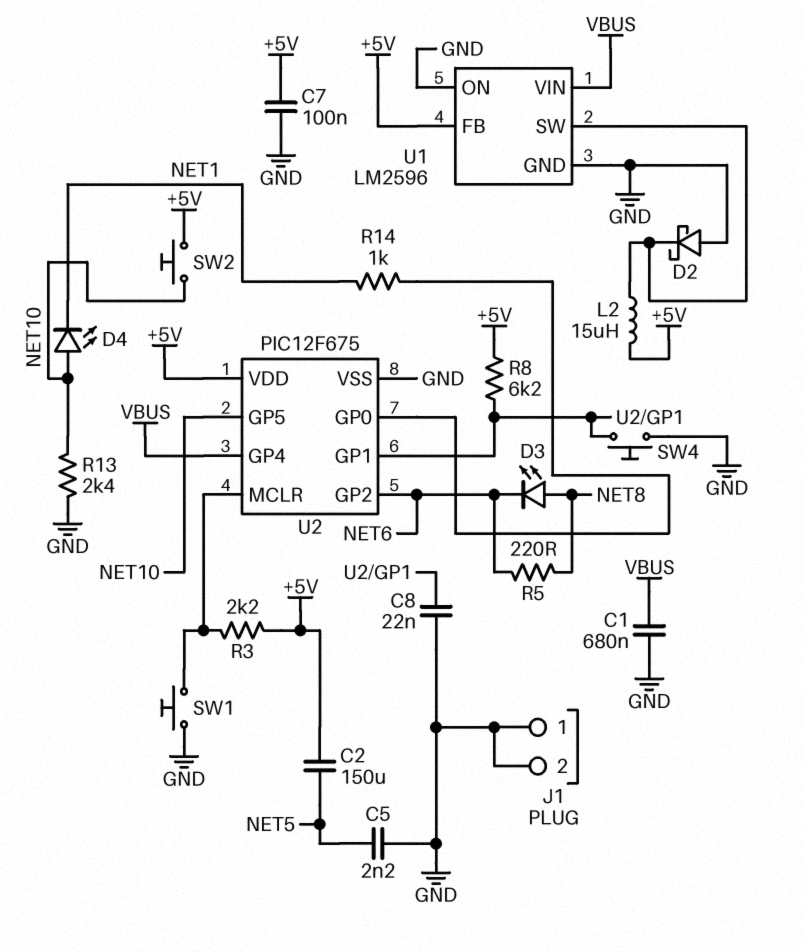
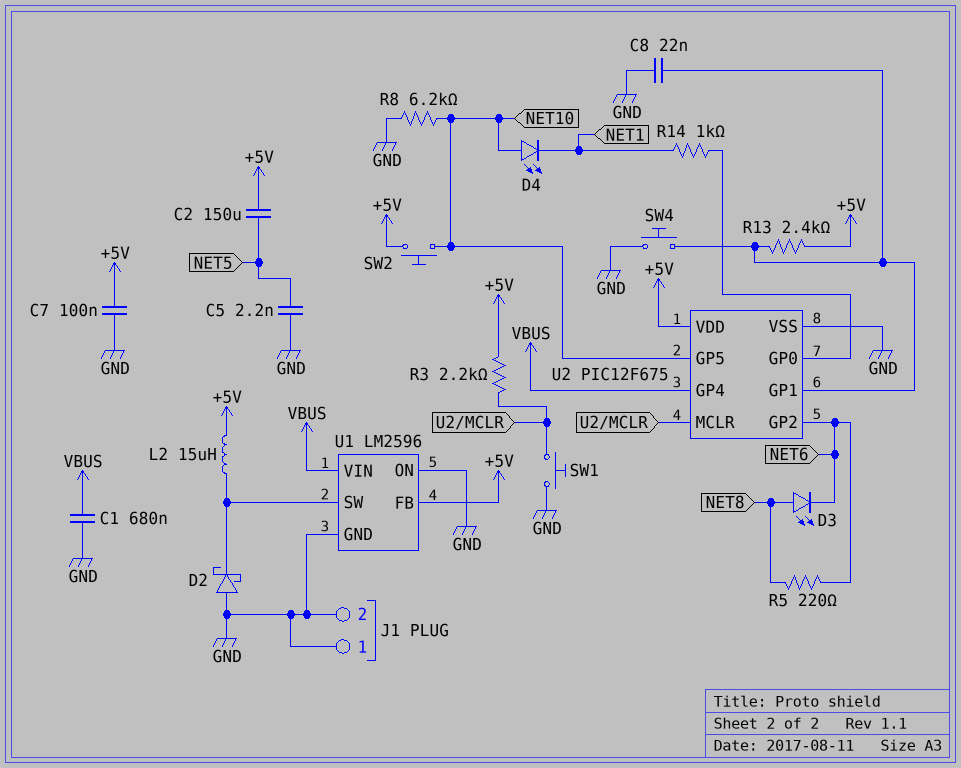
R8: 6.2k (+5V, U2/GP1) -> 6.2k (GND, NET10)
R13: 2.4k (GND, NET10) -> 2.4k (+5V, U2/GP1)

